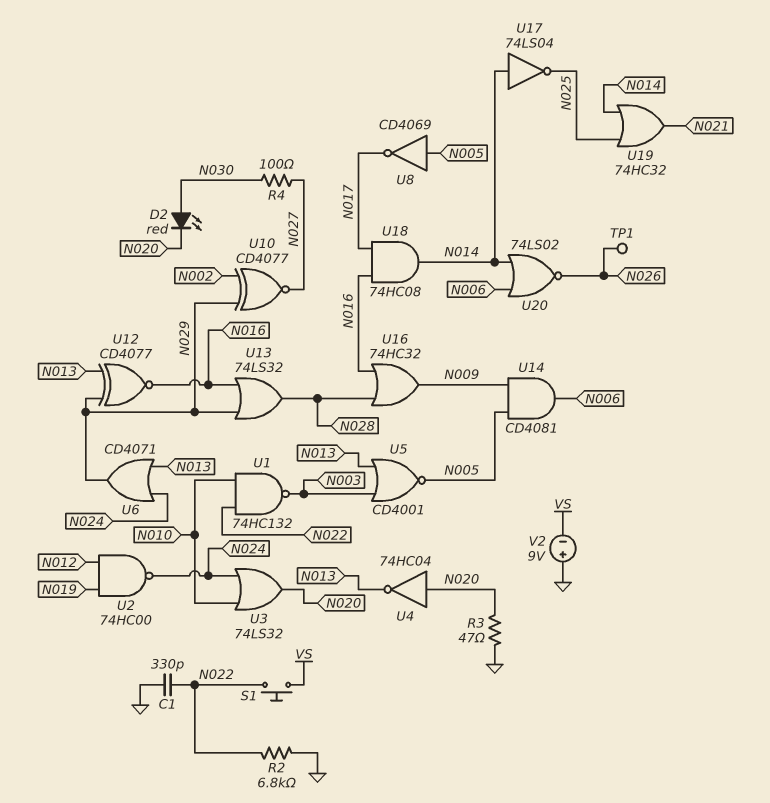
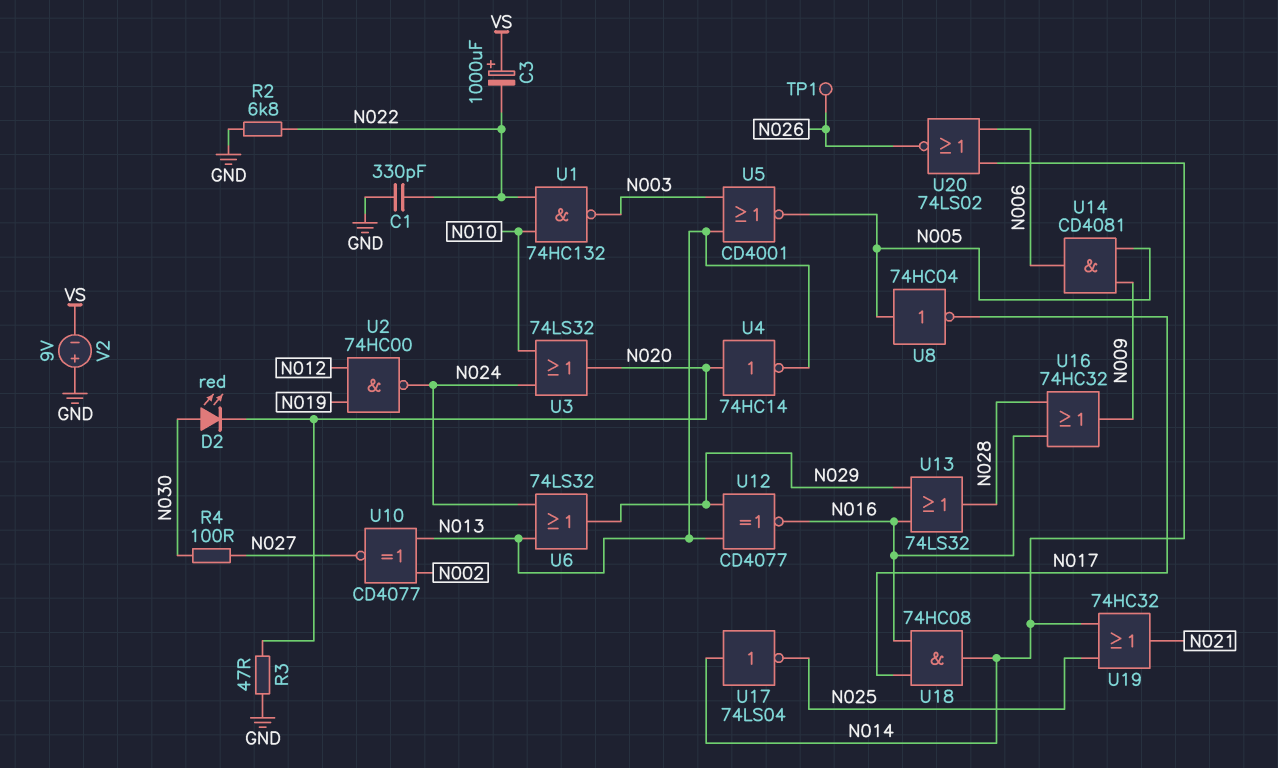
C3: none -> 1000uF (plus VS, minus N022)
S1: button (N022, VS) -> none
U4: NOT 74HC04 (in N020, out N013) -> NOT 74HC14 (in N020, out N013)
U6: OR CD4071 (in N013, in N024, out N029) -> OR 74LS32 (in N013, in N024, out N029)
U8: NOT CD4069 (in N005, out N017) -> NOT 74HC04 (in N005, out N017)
U10: XNOR CD4077 (in N002, in N029, out N027) -> XNOR CD4077 (in N002, in N013, out N027)

